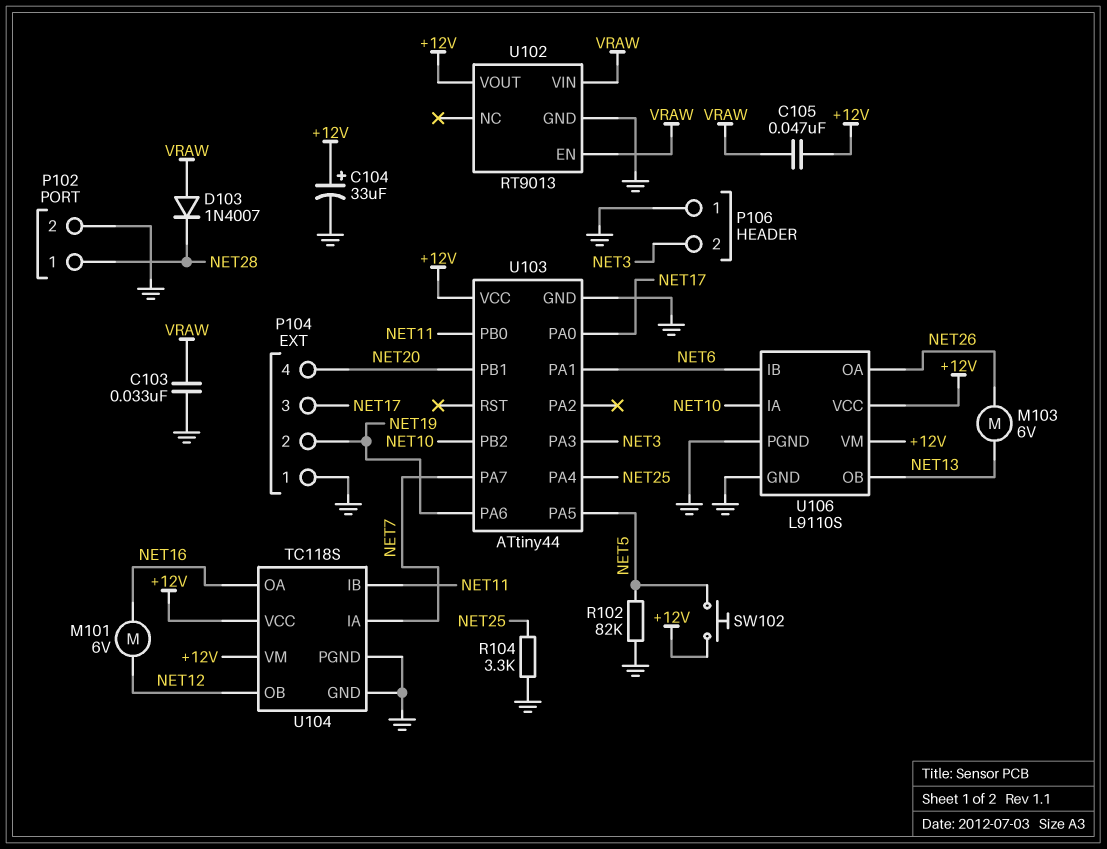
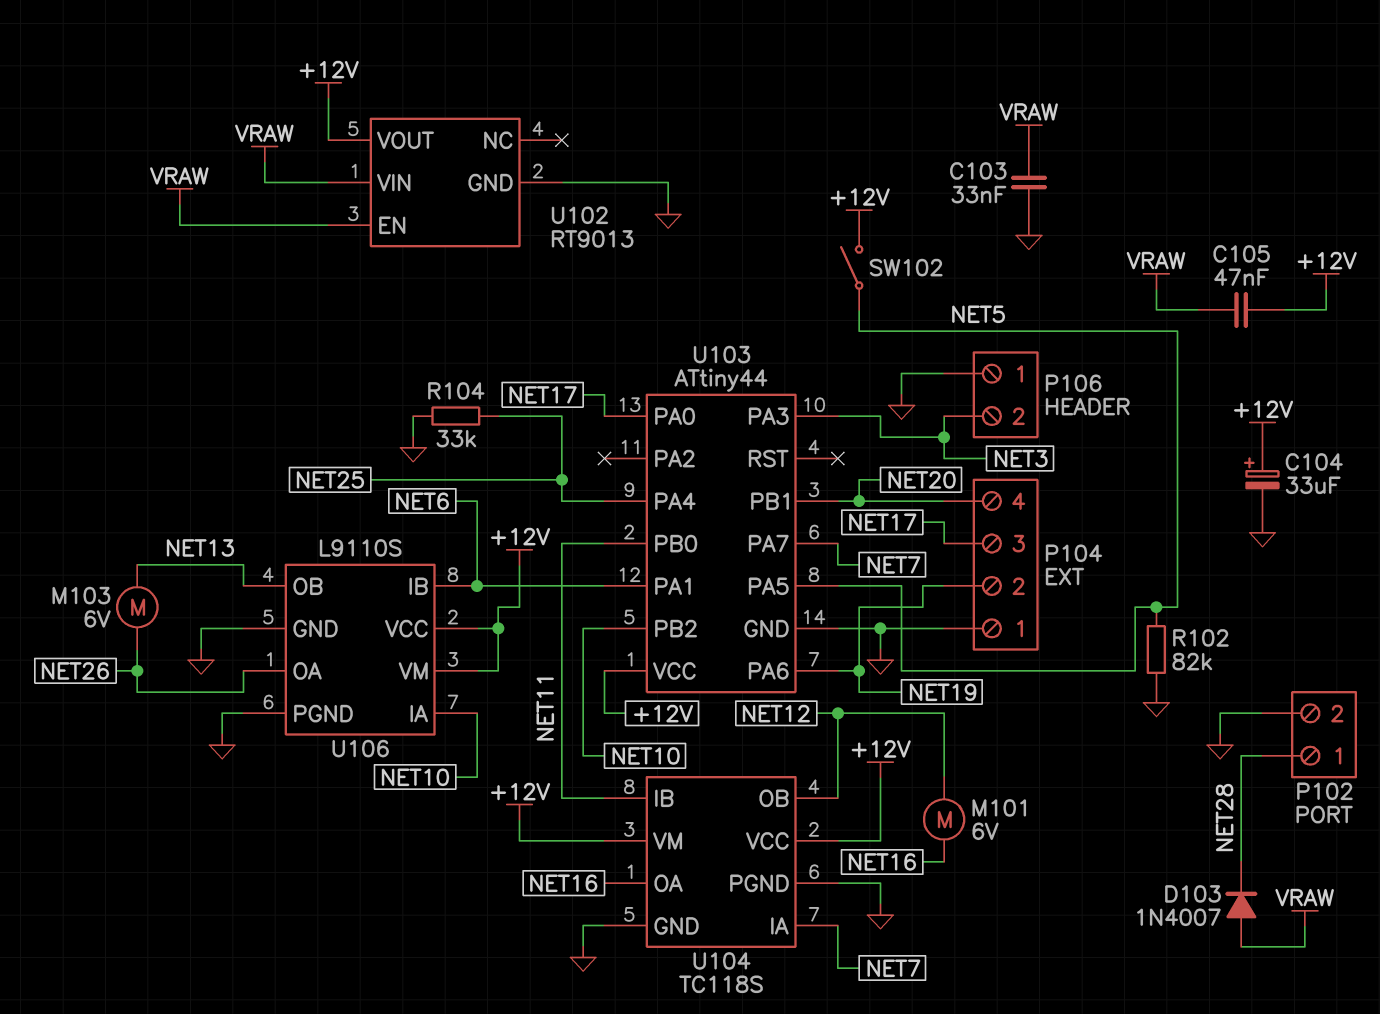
R104: 3.3k (GND, NET25) -> 33k (GND, NET25)
SW102: button (+12V, NET5) -> switch (+12V, NET5)

